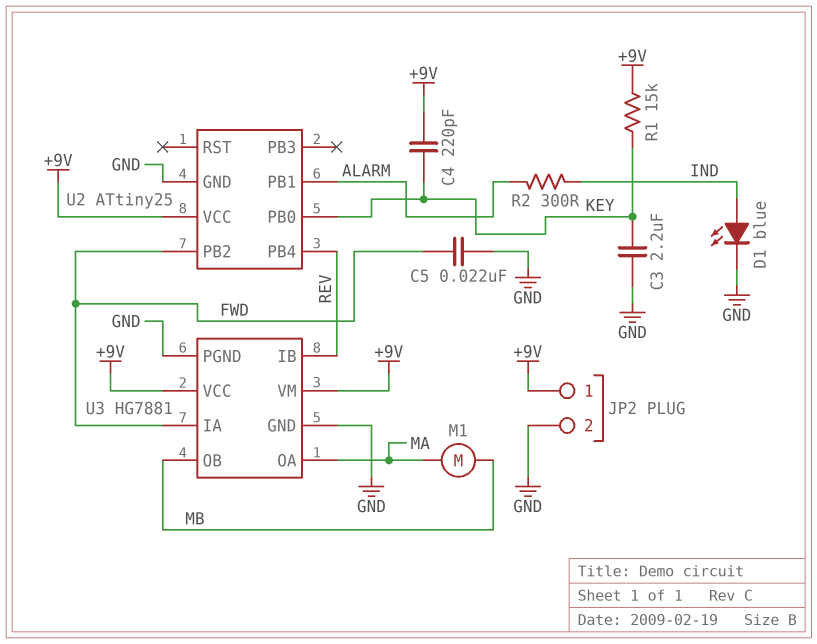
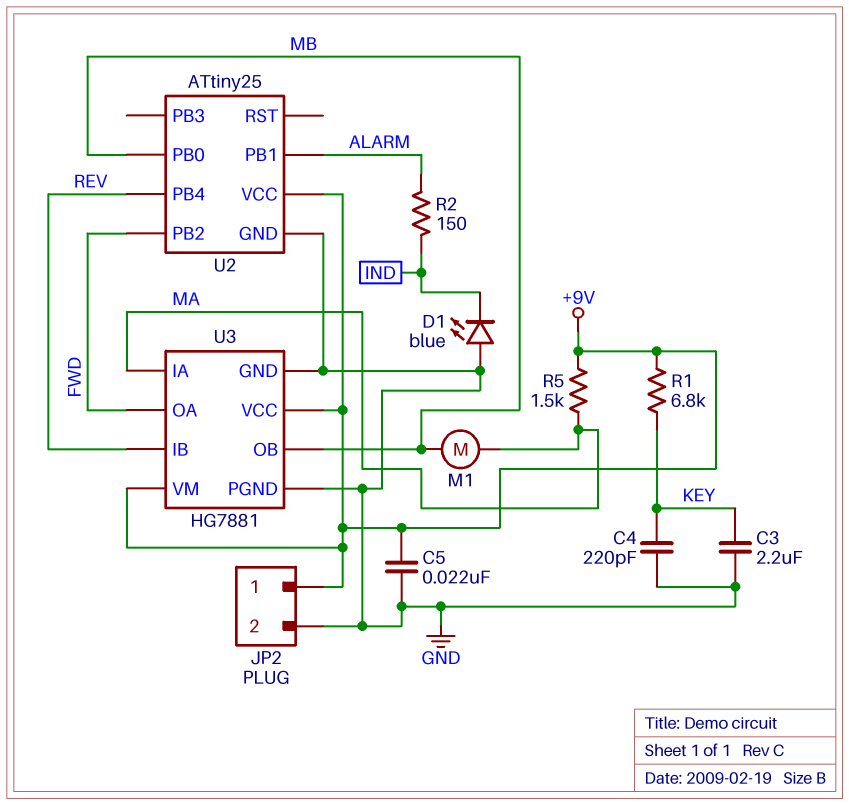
C4: 220pF (+9V, KEY) -> 220pF (GND, KEY)
C5: 22nF (FWD, GND) -> 22nF (+9V, GND)
D1: LED blue (A IND, K GND) -> LED blue (A GND, K IND)
R1: 15k (+9V, KEY) -> 6.8k (+9V, KEY)
R2: 300 (ALARM, IND) -> 150 (ALARM, IND)
R5: none -> 1.5k (+9V, MA)
U2 pin PB0: KEY -> MB
U3 pin IA: FWD -> MA
U3 pin OA: MA -> FWD

